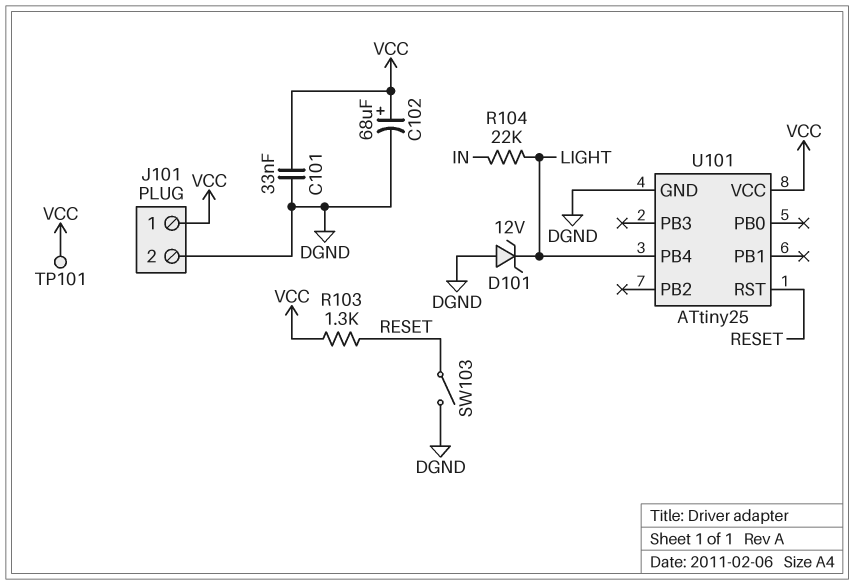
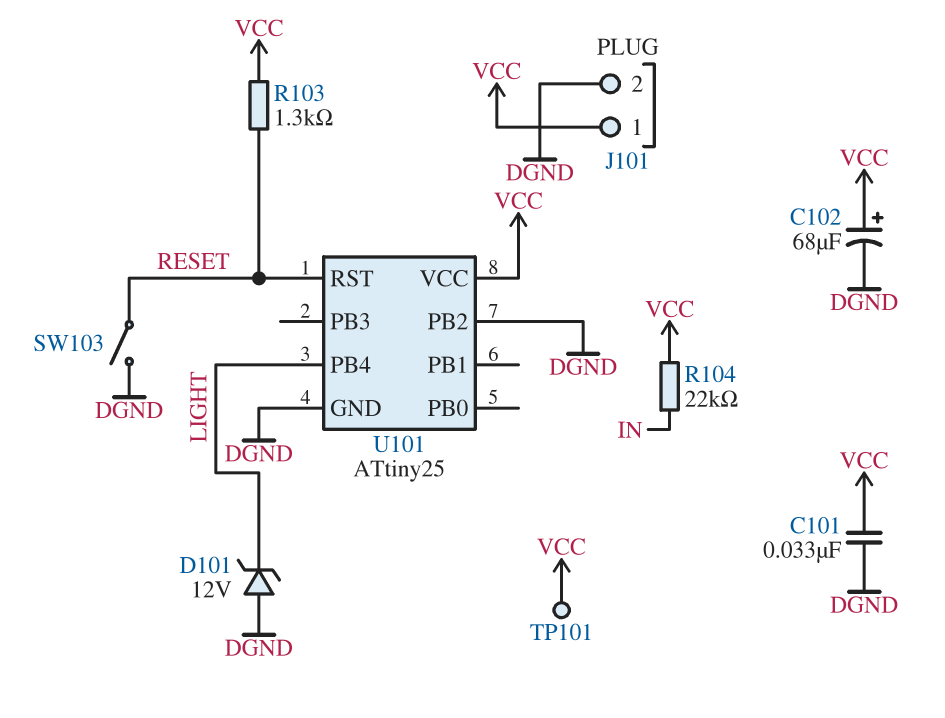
R104: 22k (IN, LIGHT) -> 22k (IN, VCC)
U101 pin PB2: none -> DGND

